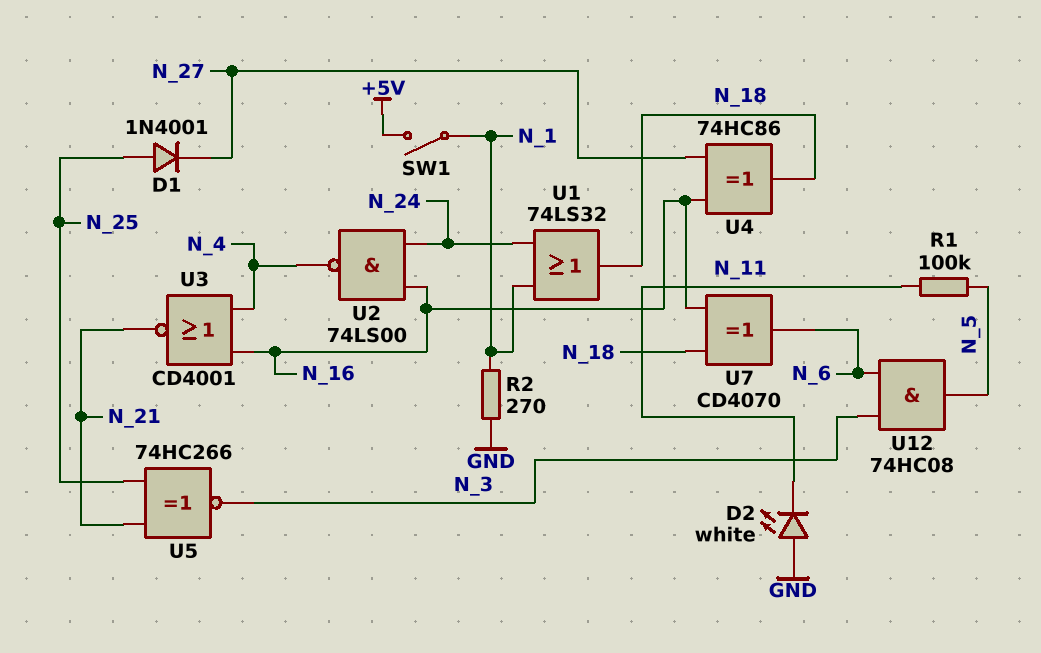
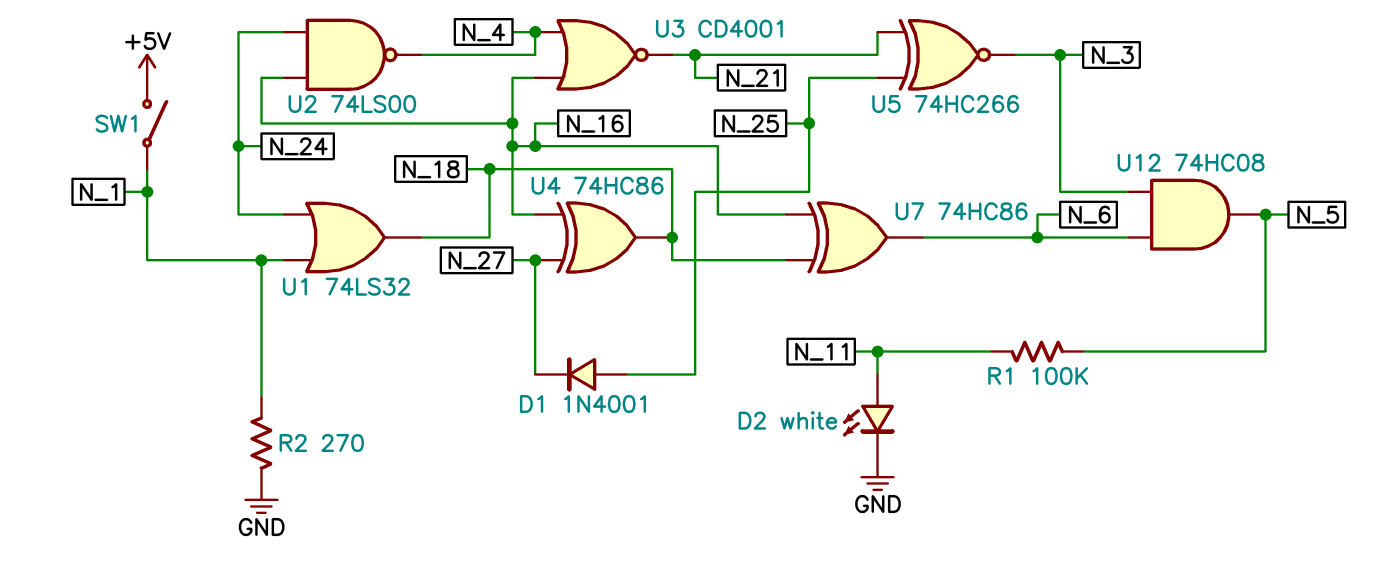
D2: LED white (A GND, K N_11) -> LED white (A N_11, K GND)
U7: XOR CD4070 (in N_16, in N_18, out N_6) -> XOR 74HC86 (in N_16, in N_18, out N_6)

